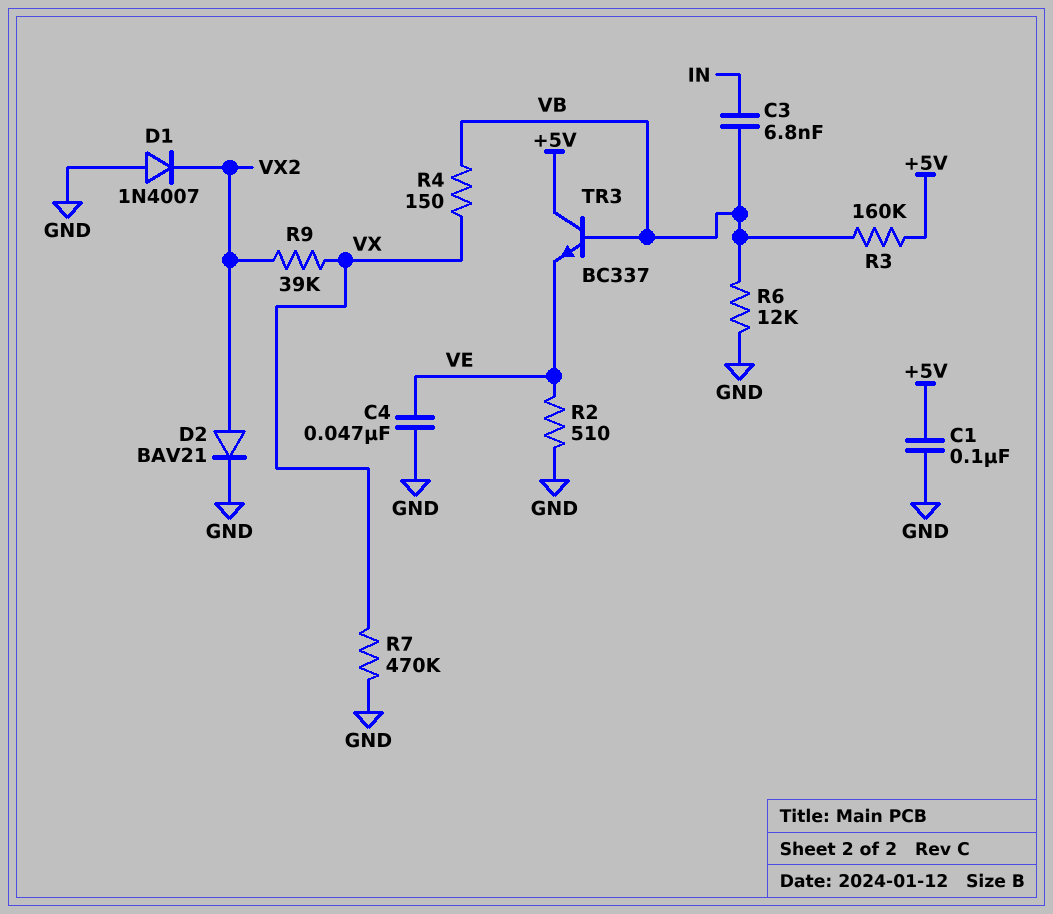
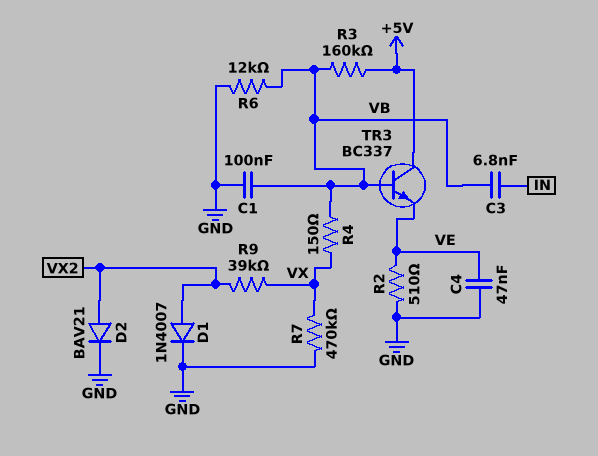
C1: 100nF (+5V, GND) -> 100nF (GND, VB)
D1: diode 1N4007 (A GND, K VX2) -> diode 1N4007 (A VX2, K GND)

